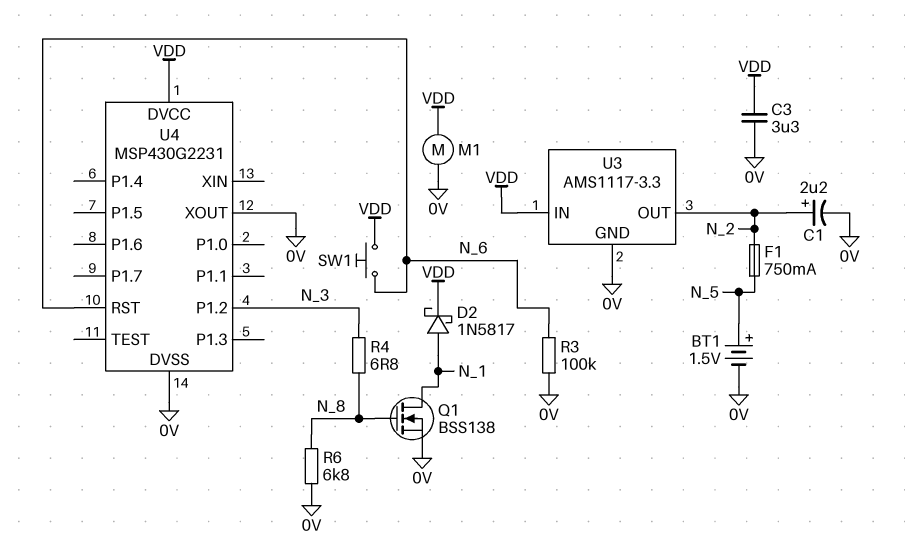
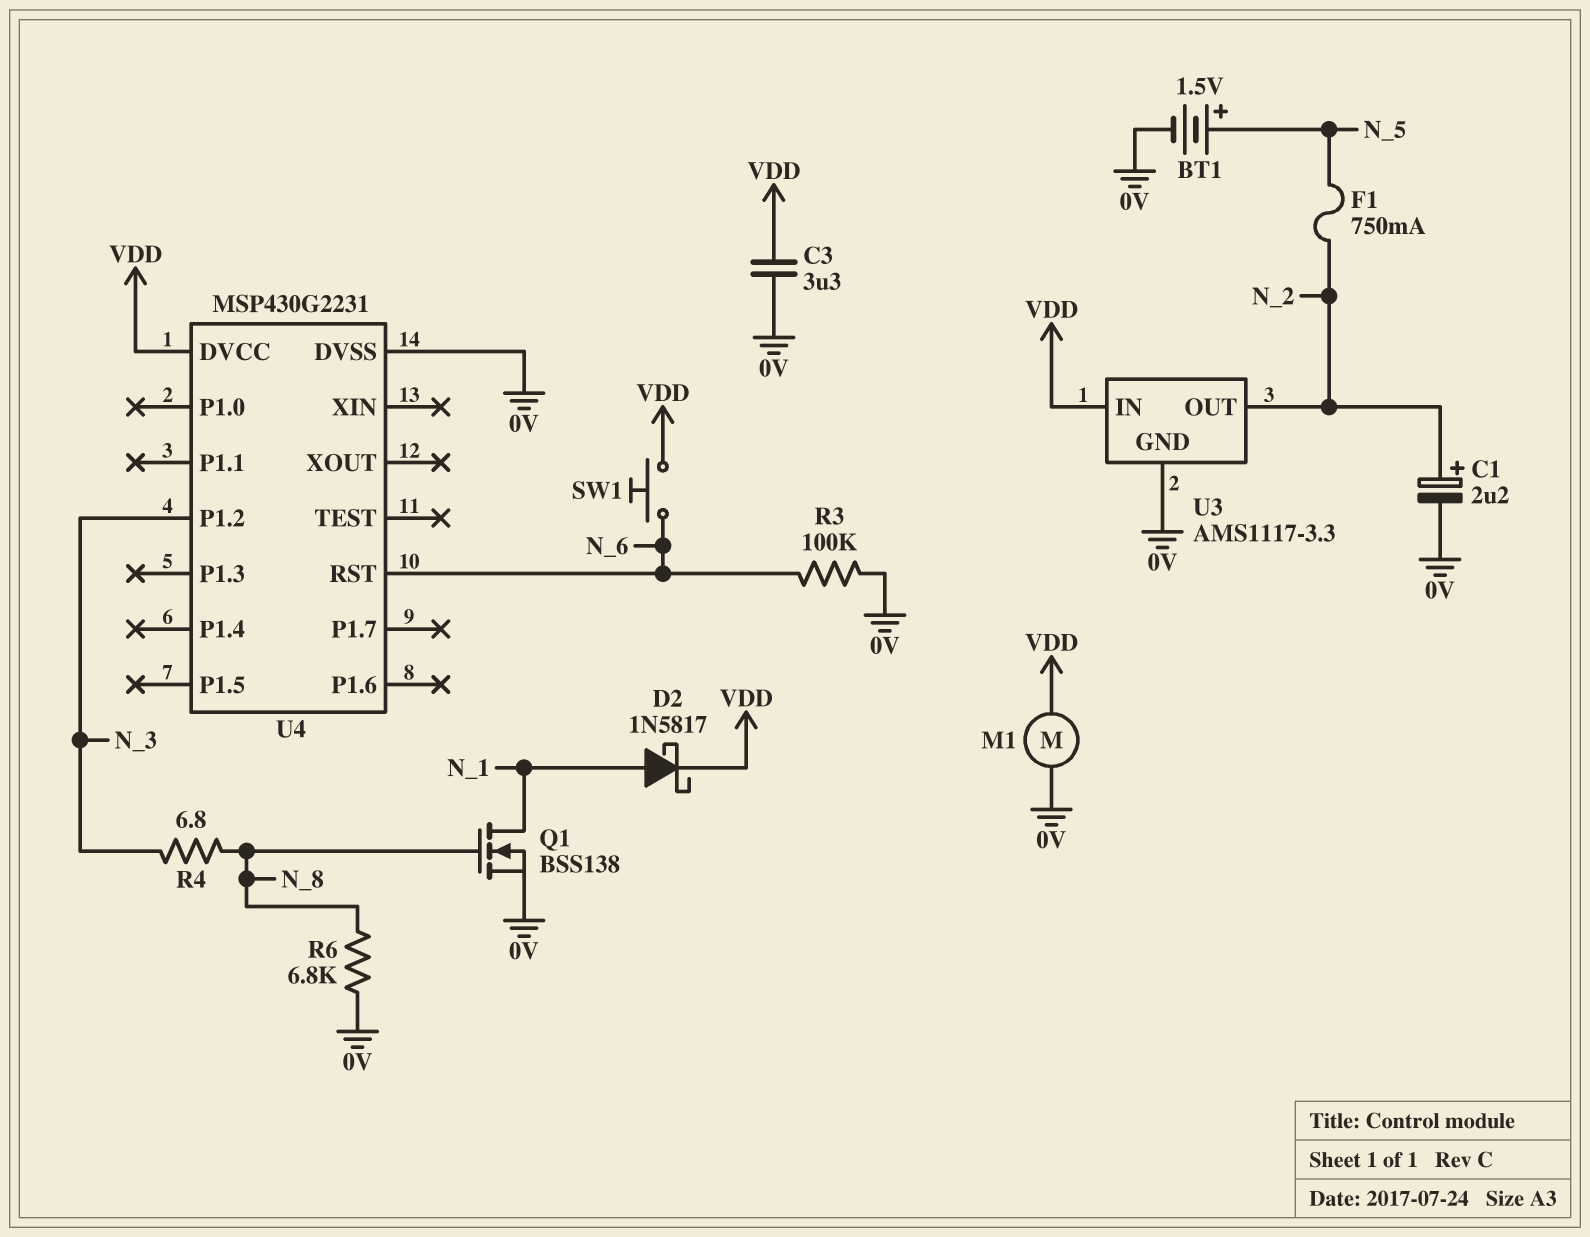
U4 pin XOUT: 0V -> none

